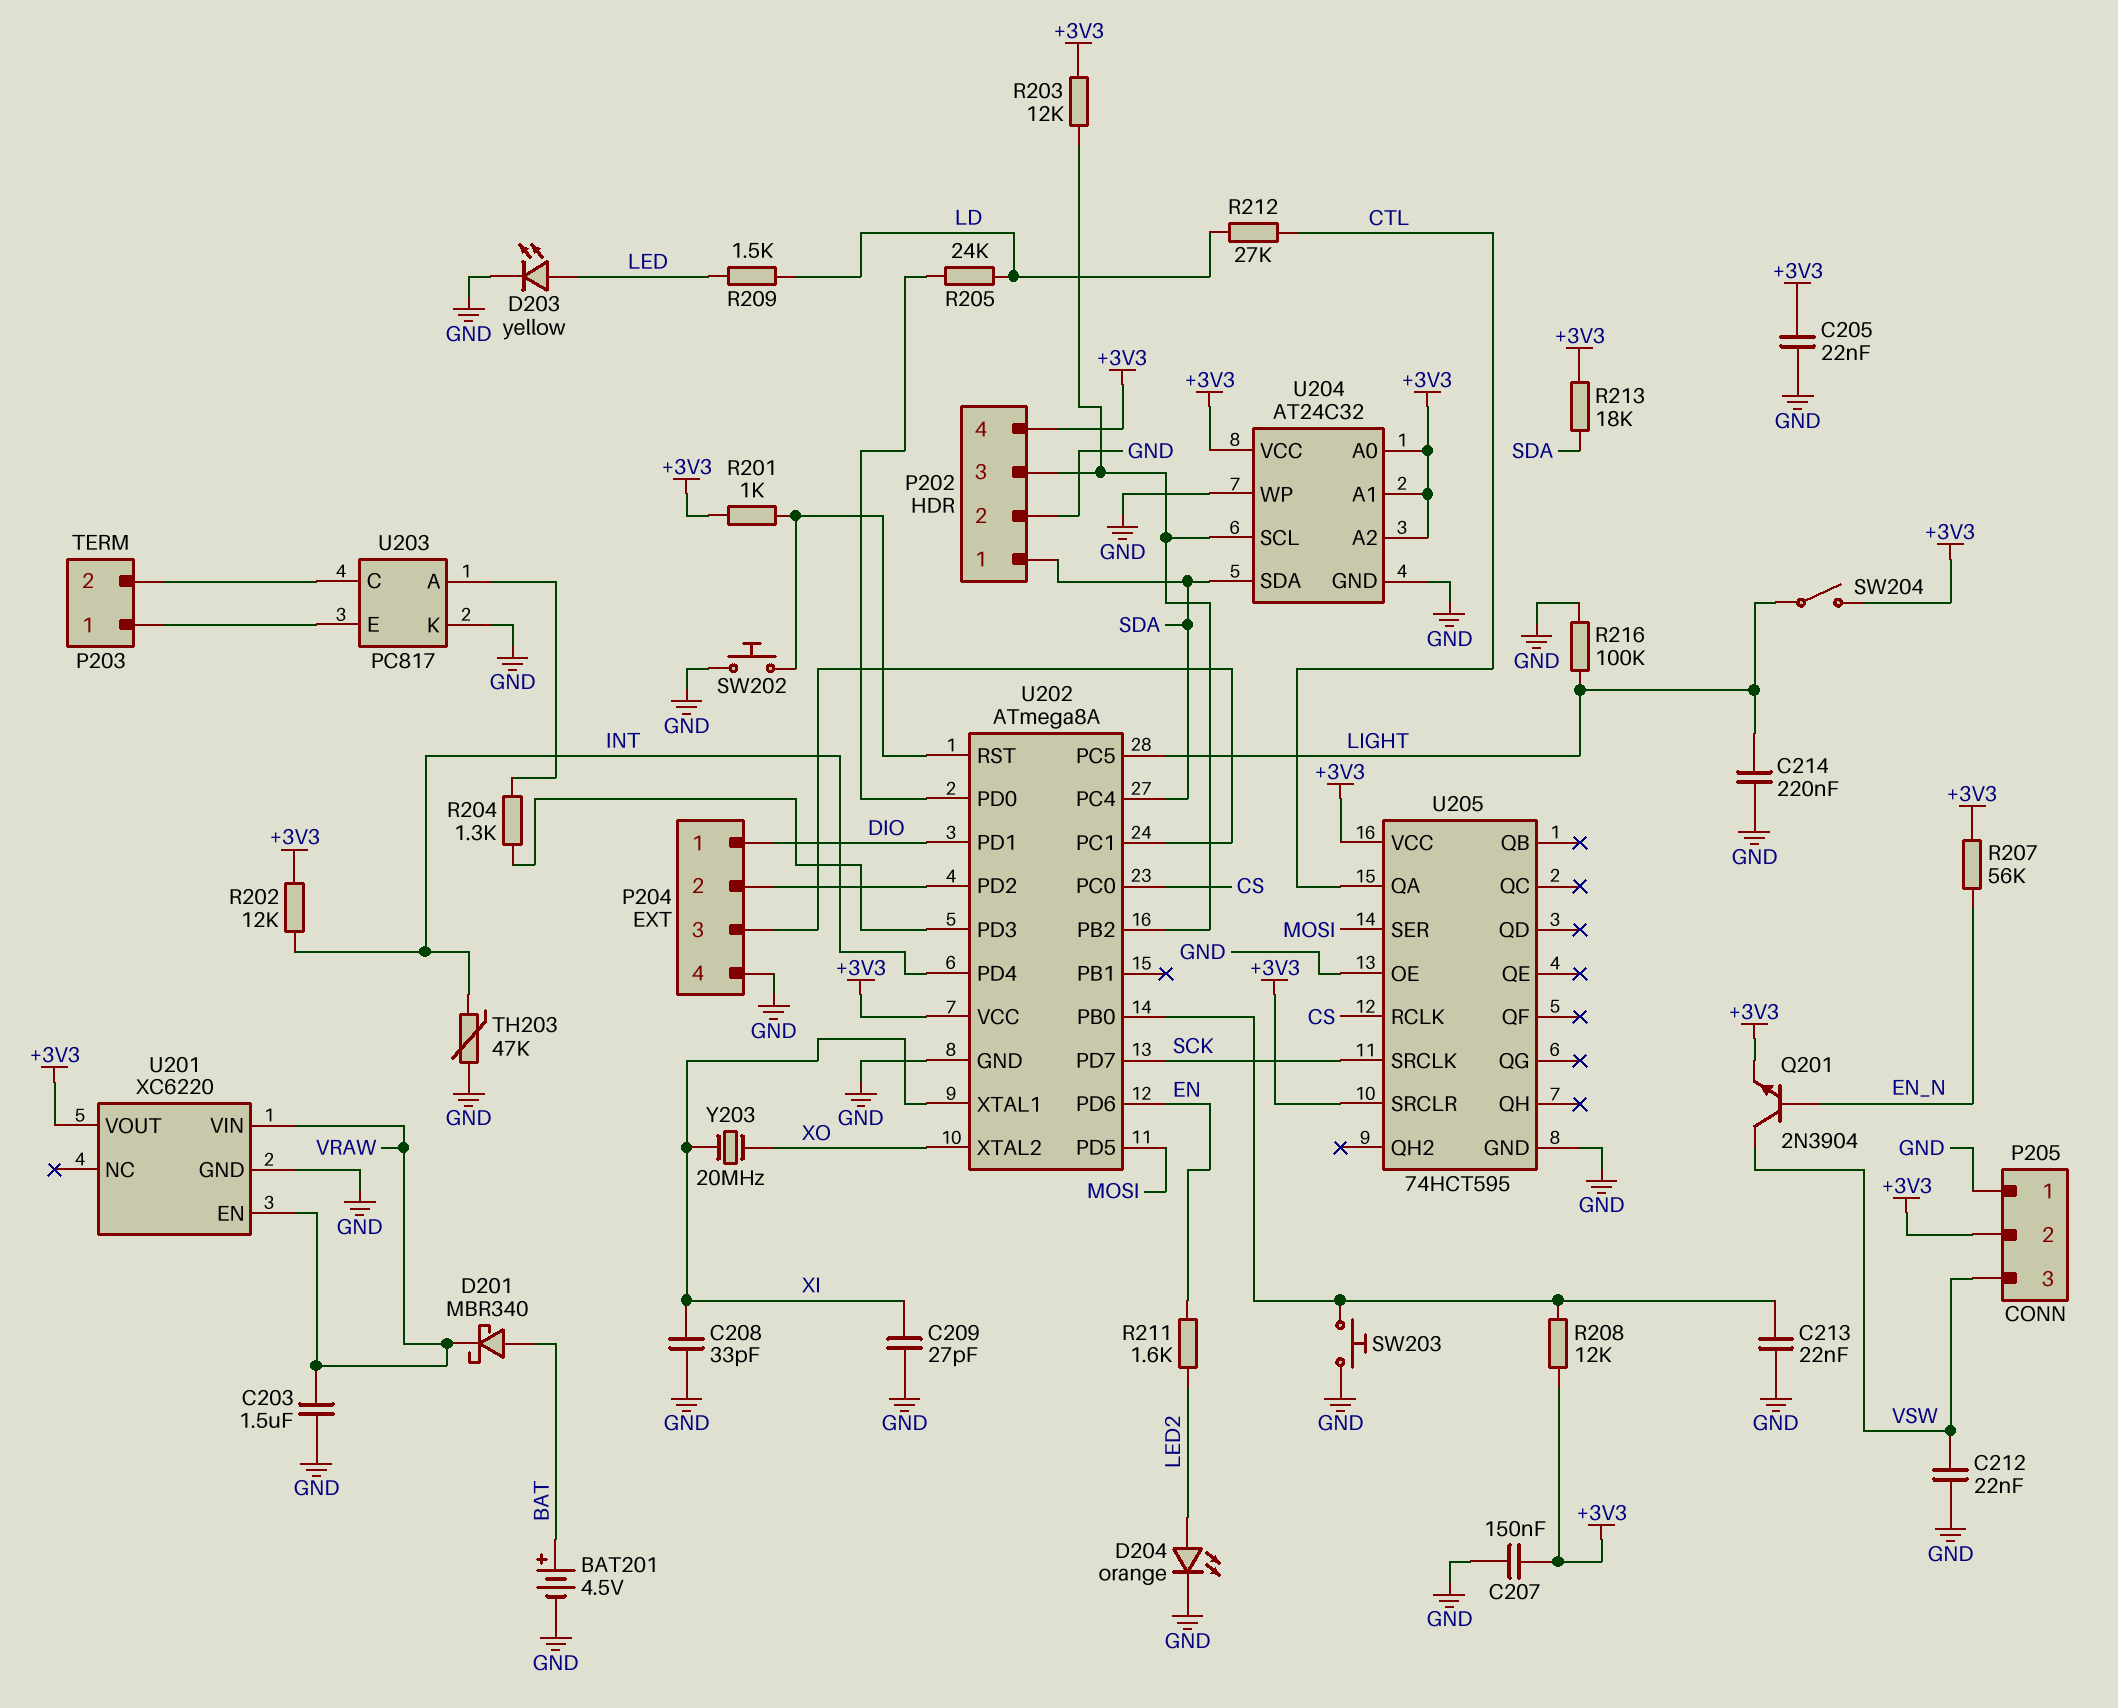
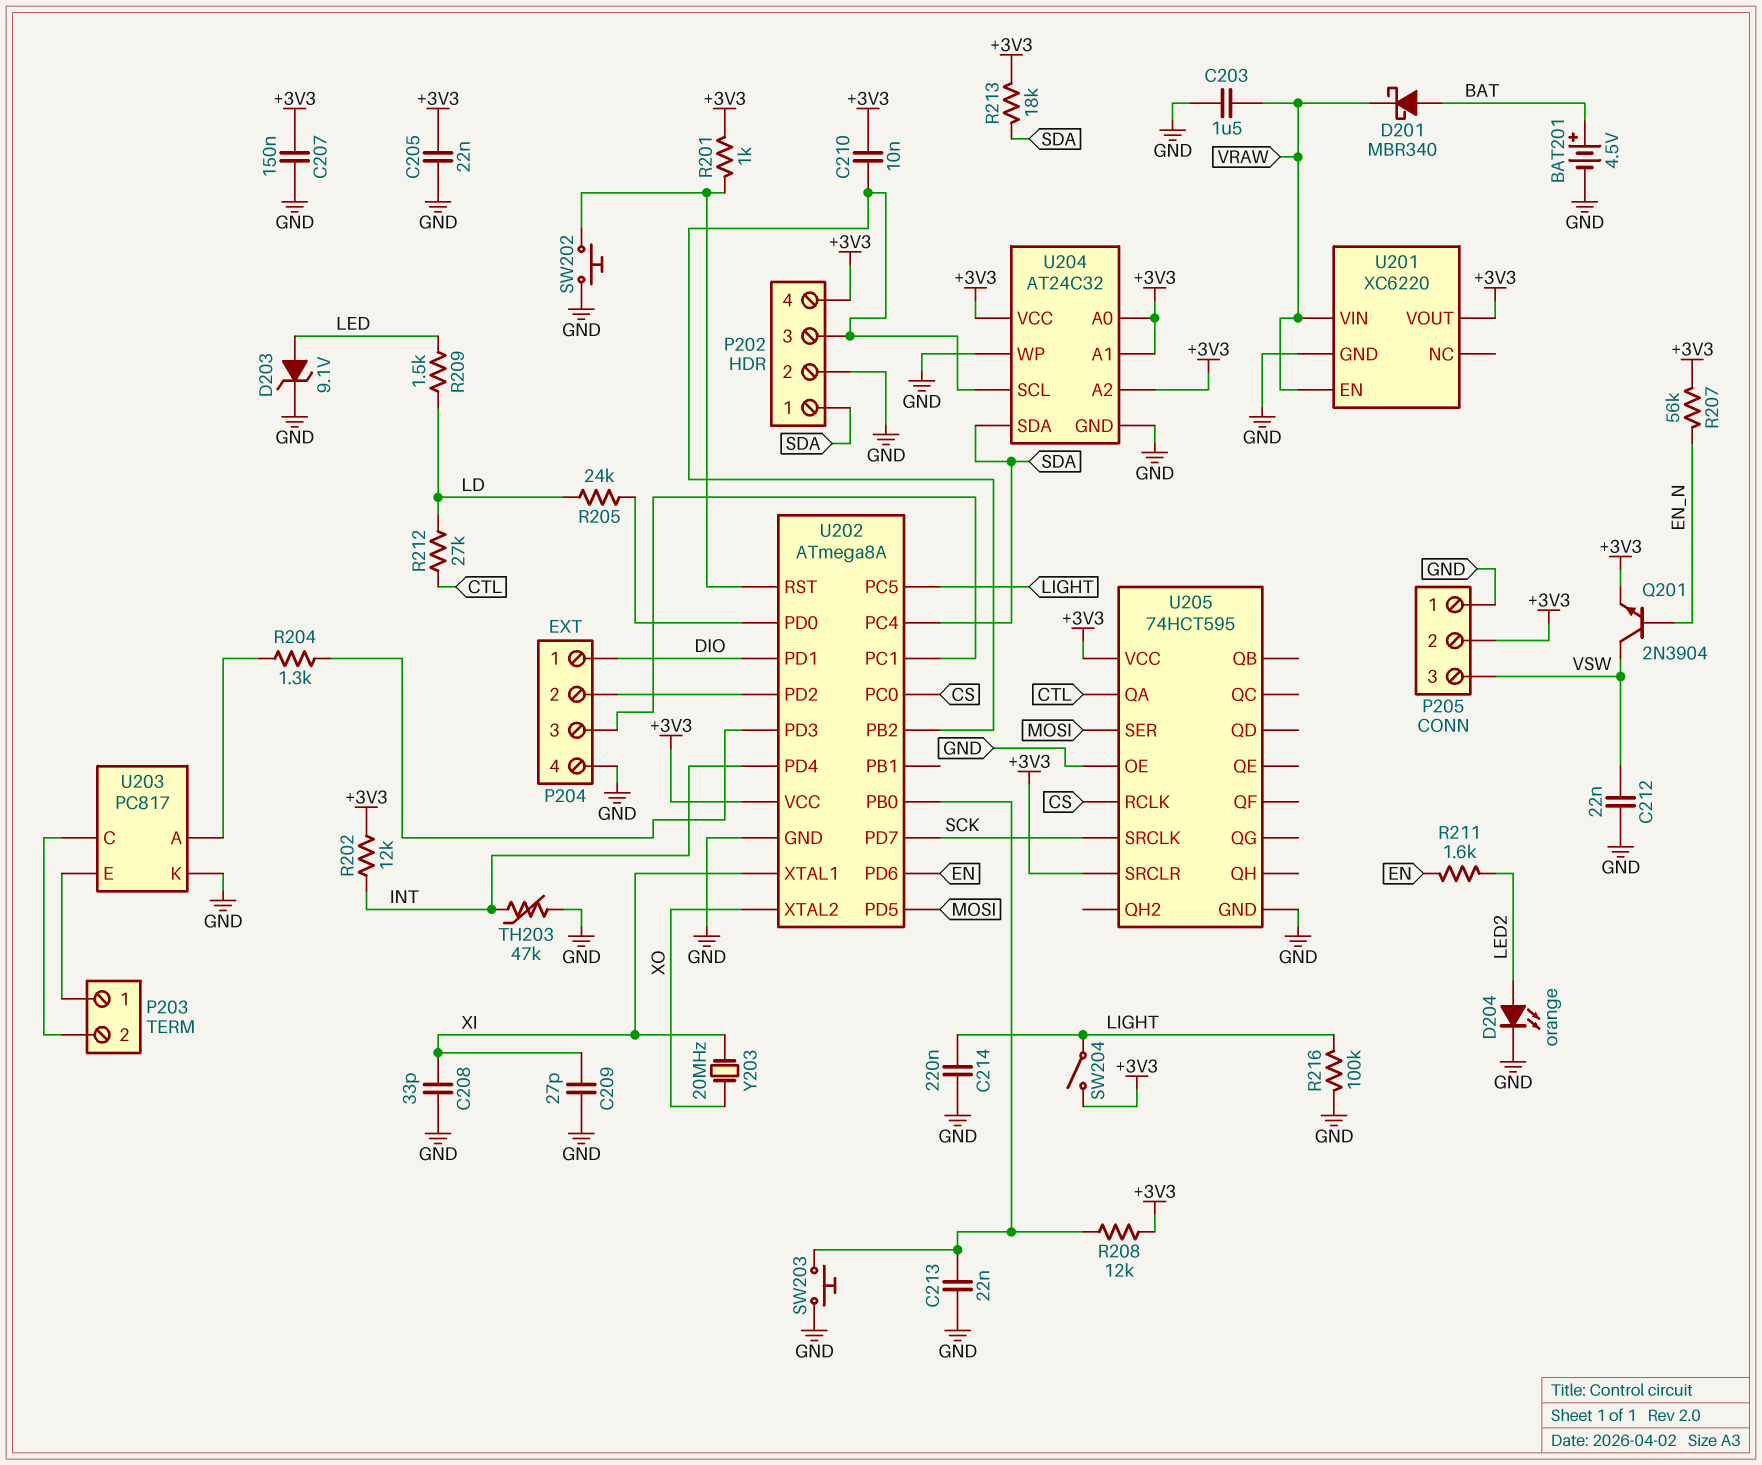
C210: none -> 10nF (+3V3, P202/3)
D203: LED yellow (A LED, K GND) -> zener 9.1V (A LED, K GND)
R203: 12k (+3V3, P202/3) -> none

